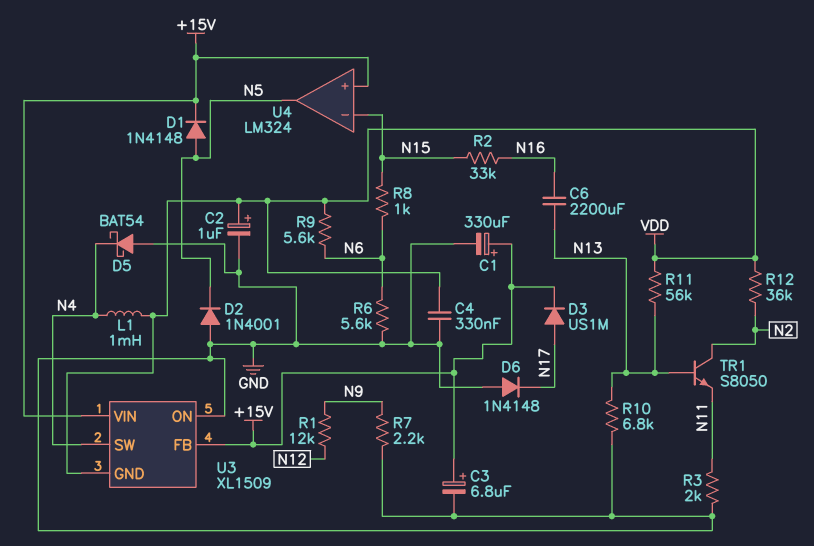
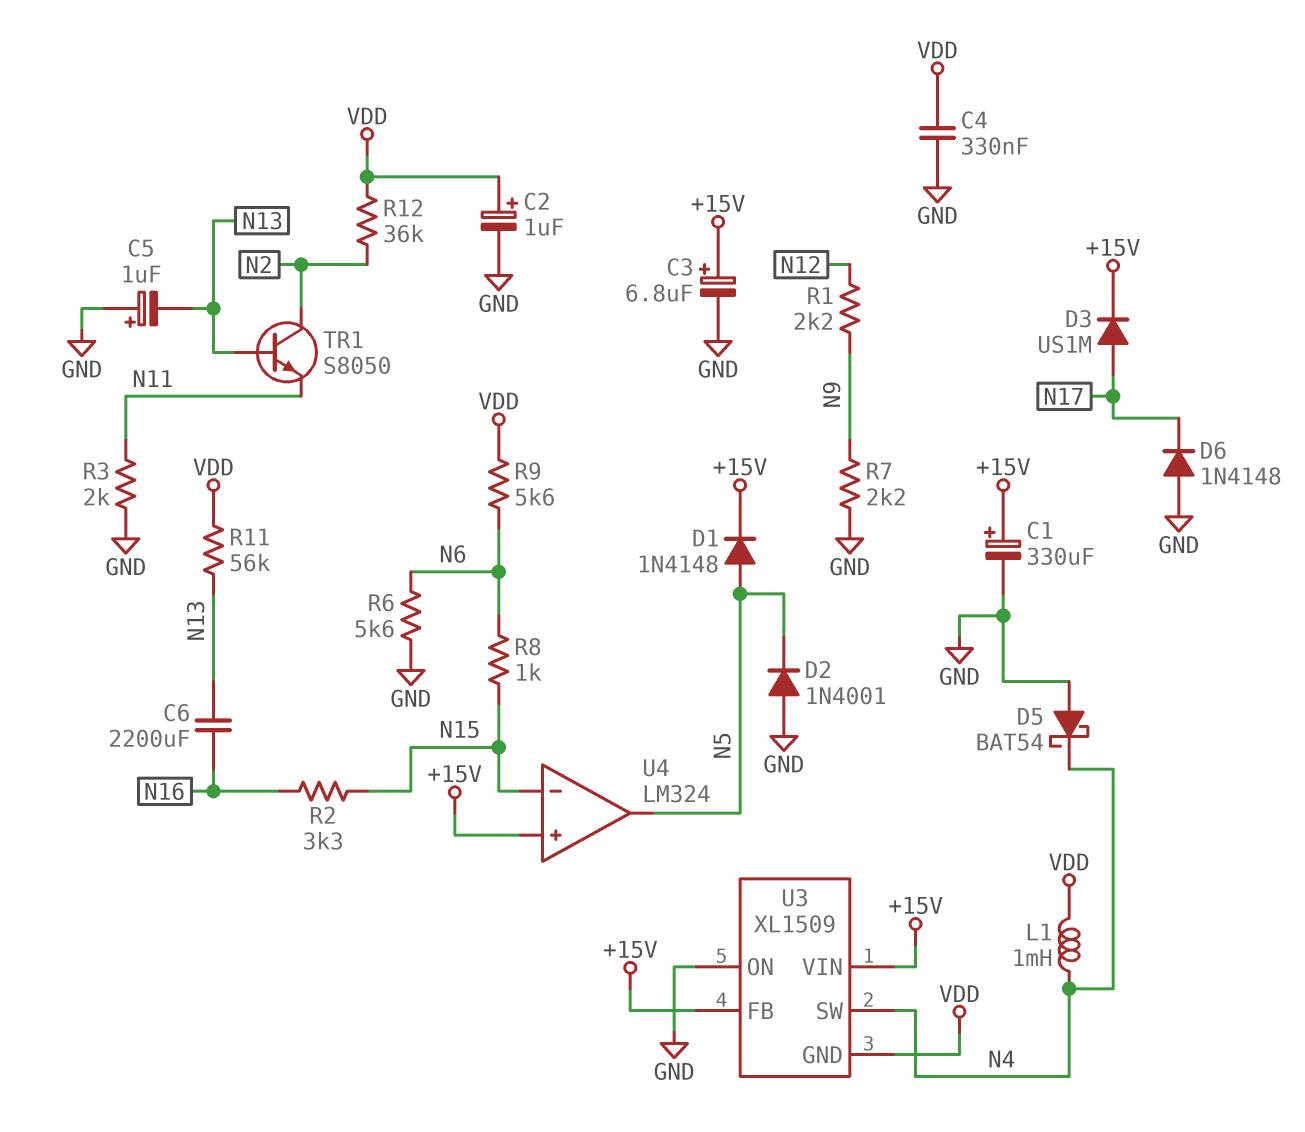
C5: none -> 1uF (plus GND, minus N13)
R1: 12k (N9, N12) -> 2.2k (N9, N12)
R2: 33k (N15, N16) -> 3.3k (N15, N16)
R10: 6.8k (GND, N13) -> none

